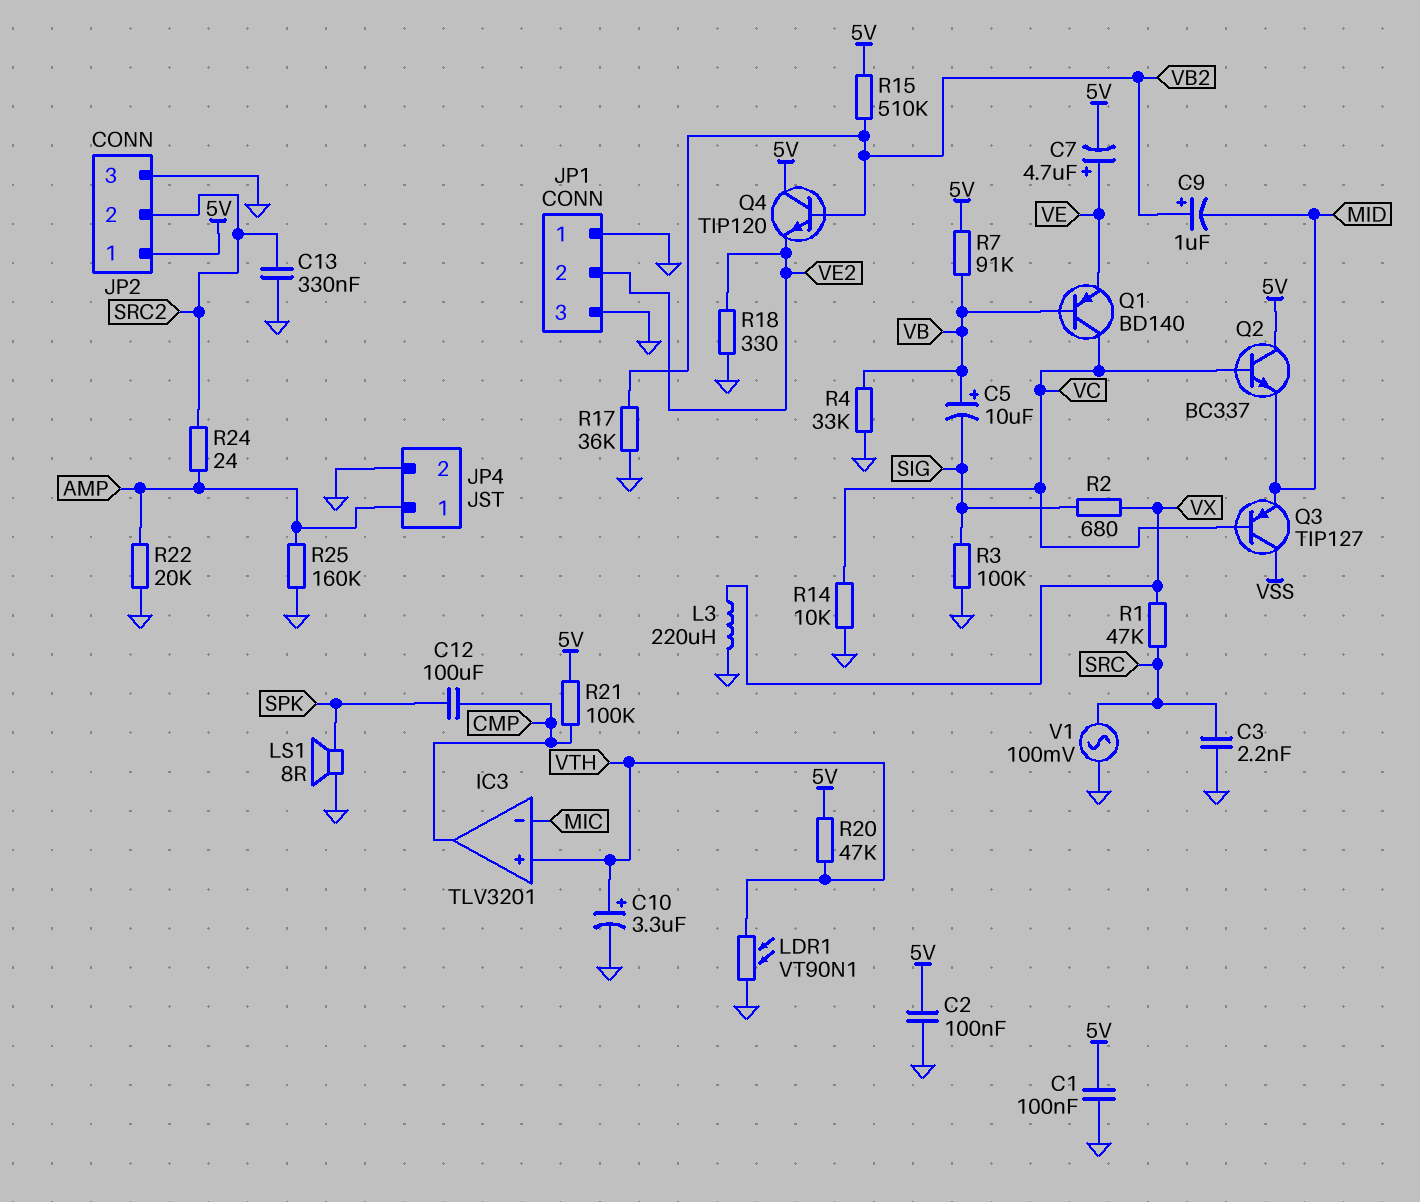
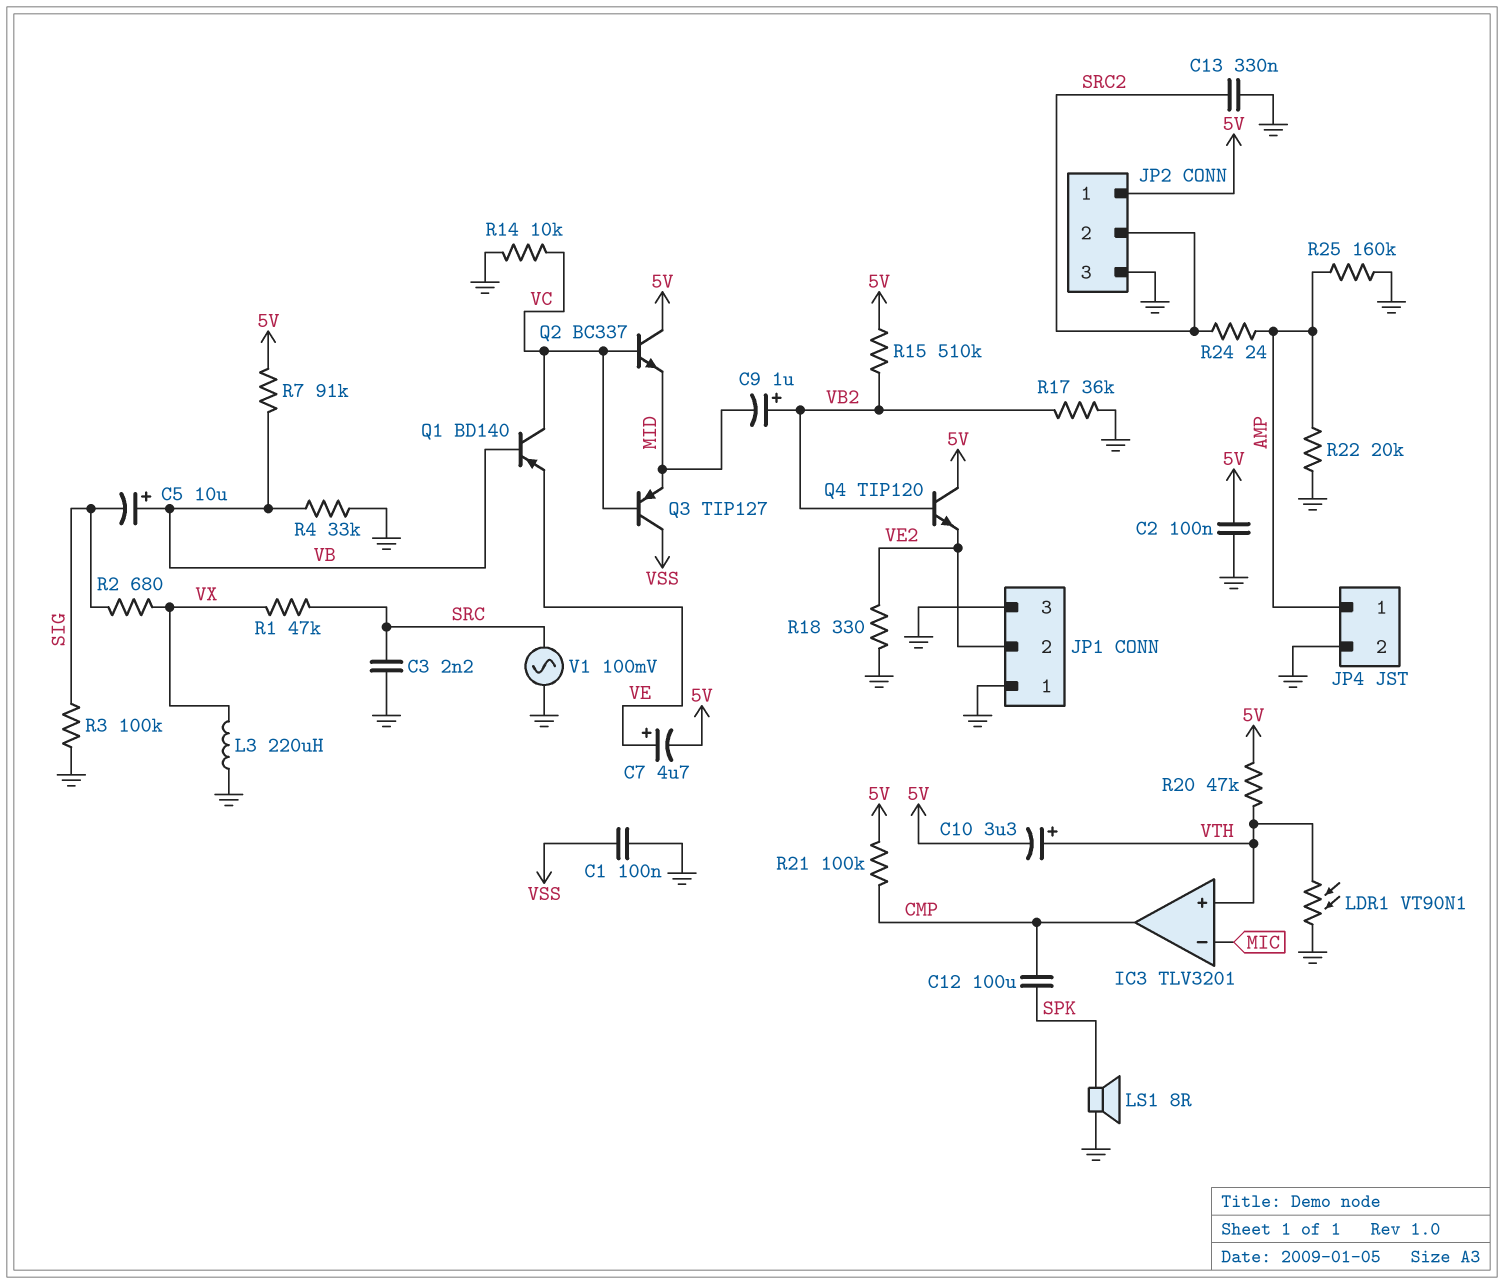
C1: 100nF (5V, GND) -> 100nF (GND, VSS)
C10: 3.3uF (plus VTH, minus GND) -> 3.3uF (plus VTH, minus 5V)

